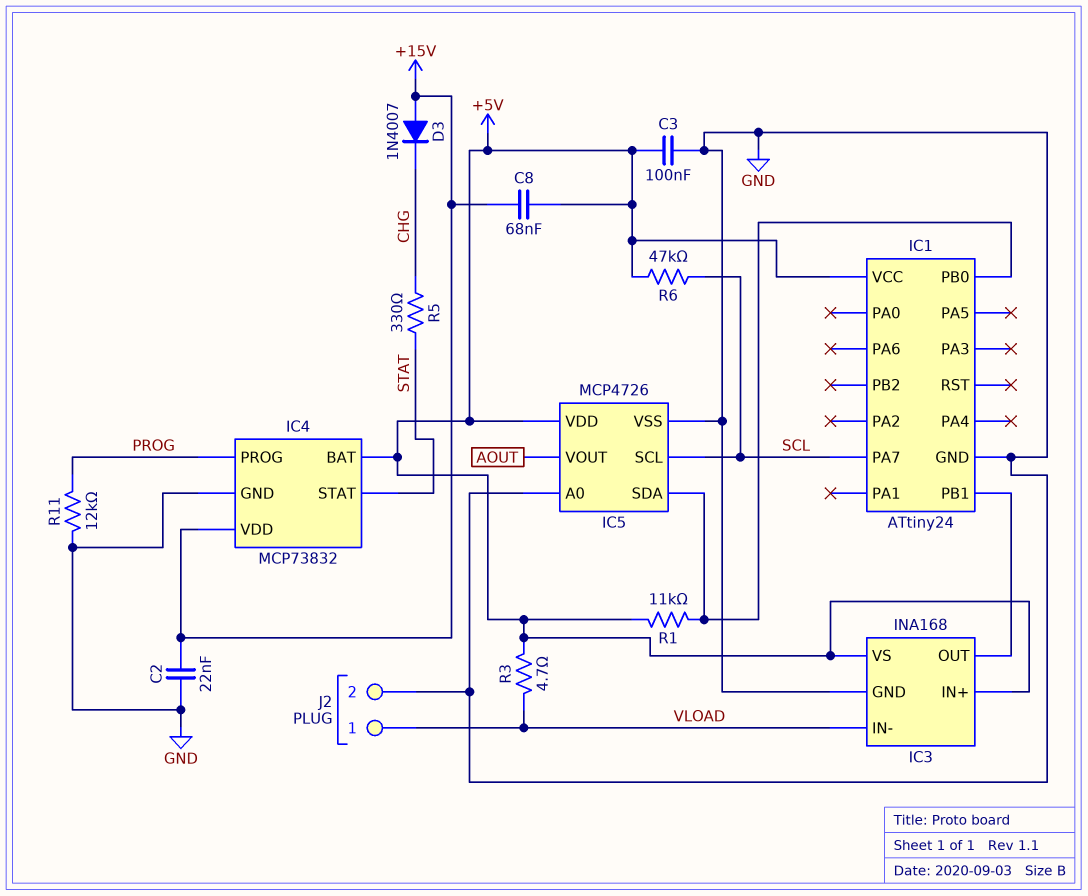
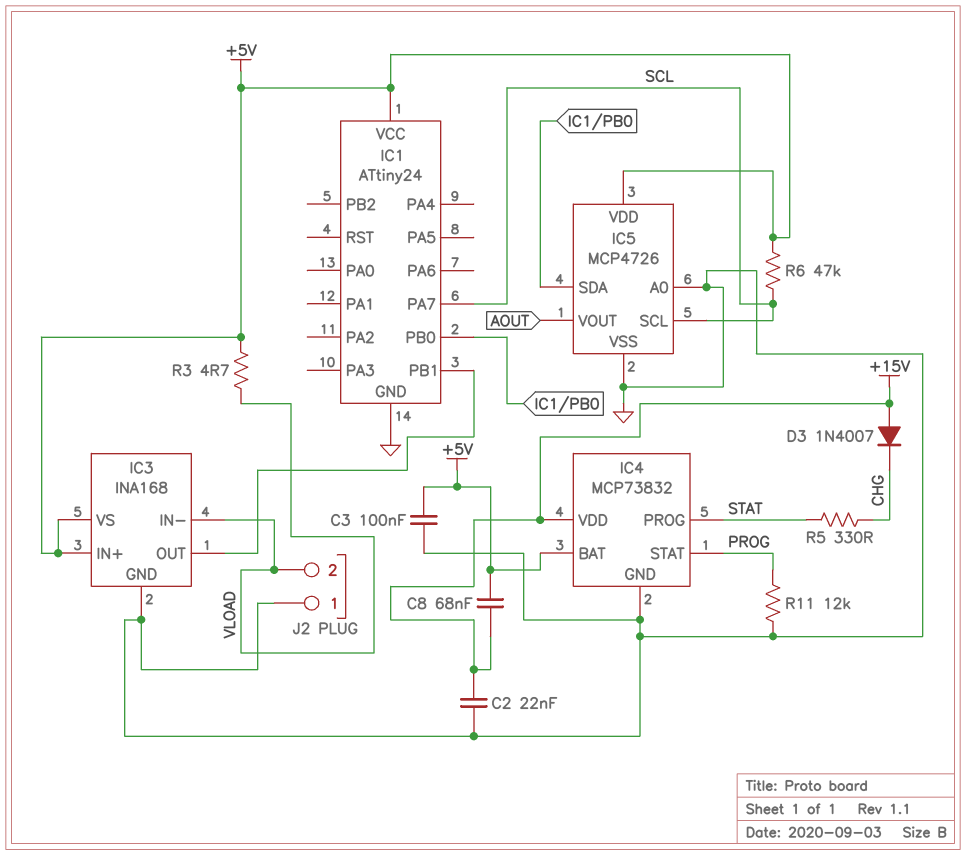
IC4 pin PROG: PROG -> STAT
IC4 pin STAT: STAT -> PROG
J2 pin 1: VLOAD -> GND
J2 pin 2: GND -> VLOAD
R1: 11k (+5V, IC1/PB0) -> none

